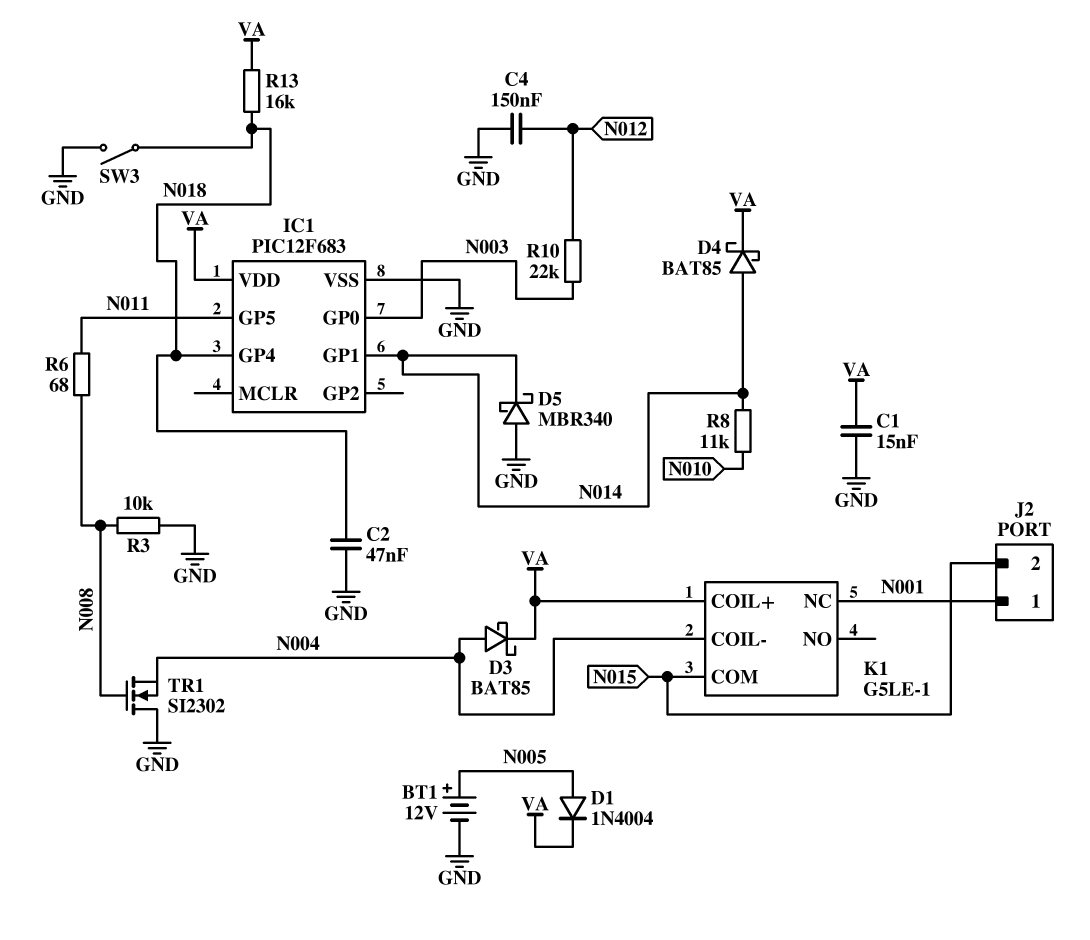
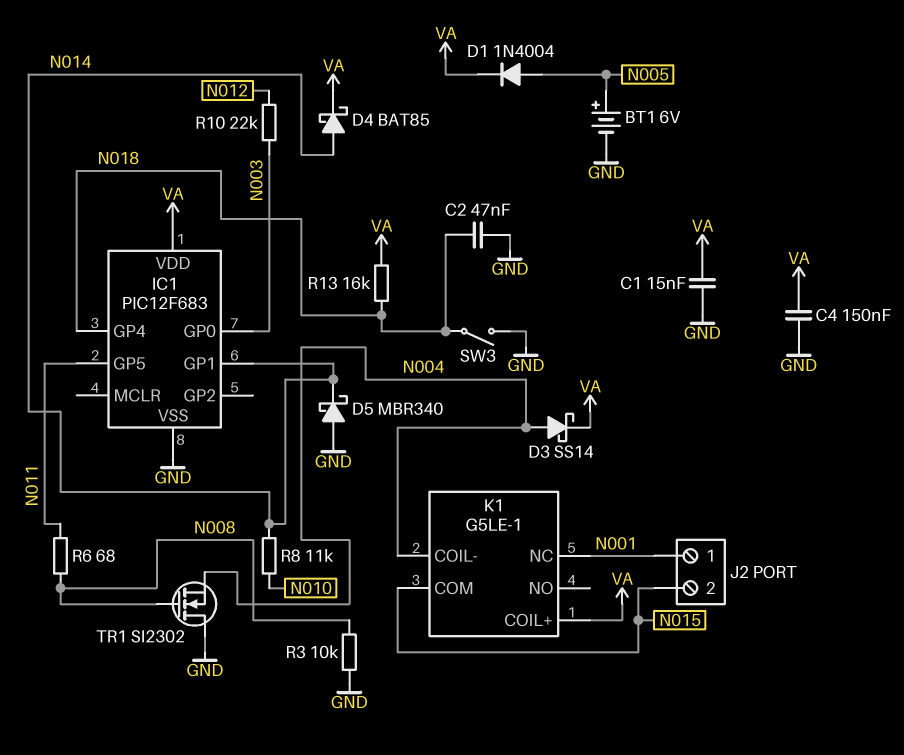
BT1: 12V (plus N005, minus GND) -> 6V (plus N005, minus GND)
C4: 150nF (GND, N012) -> 150nF (GND, VA)
D3: schottky BAT85 (A N004, K VA) -> schottky SS14 (A N004, K VA)

